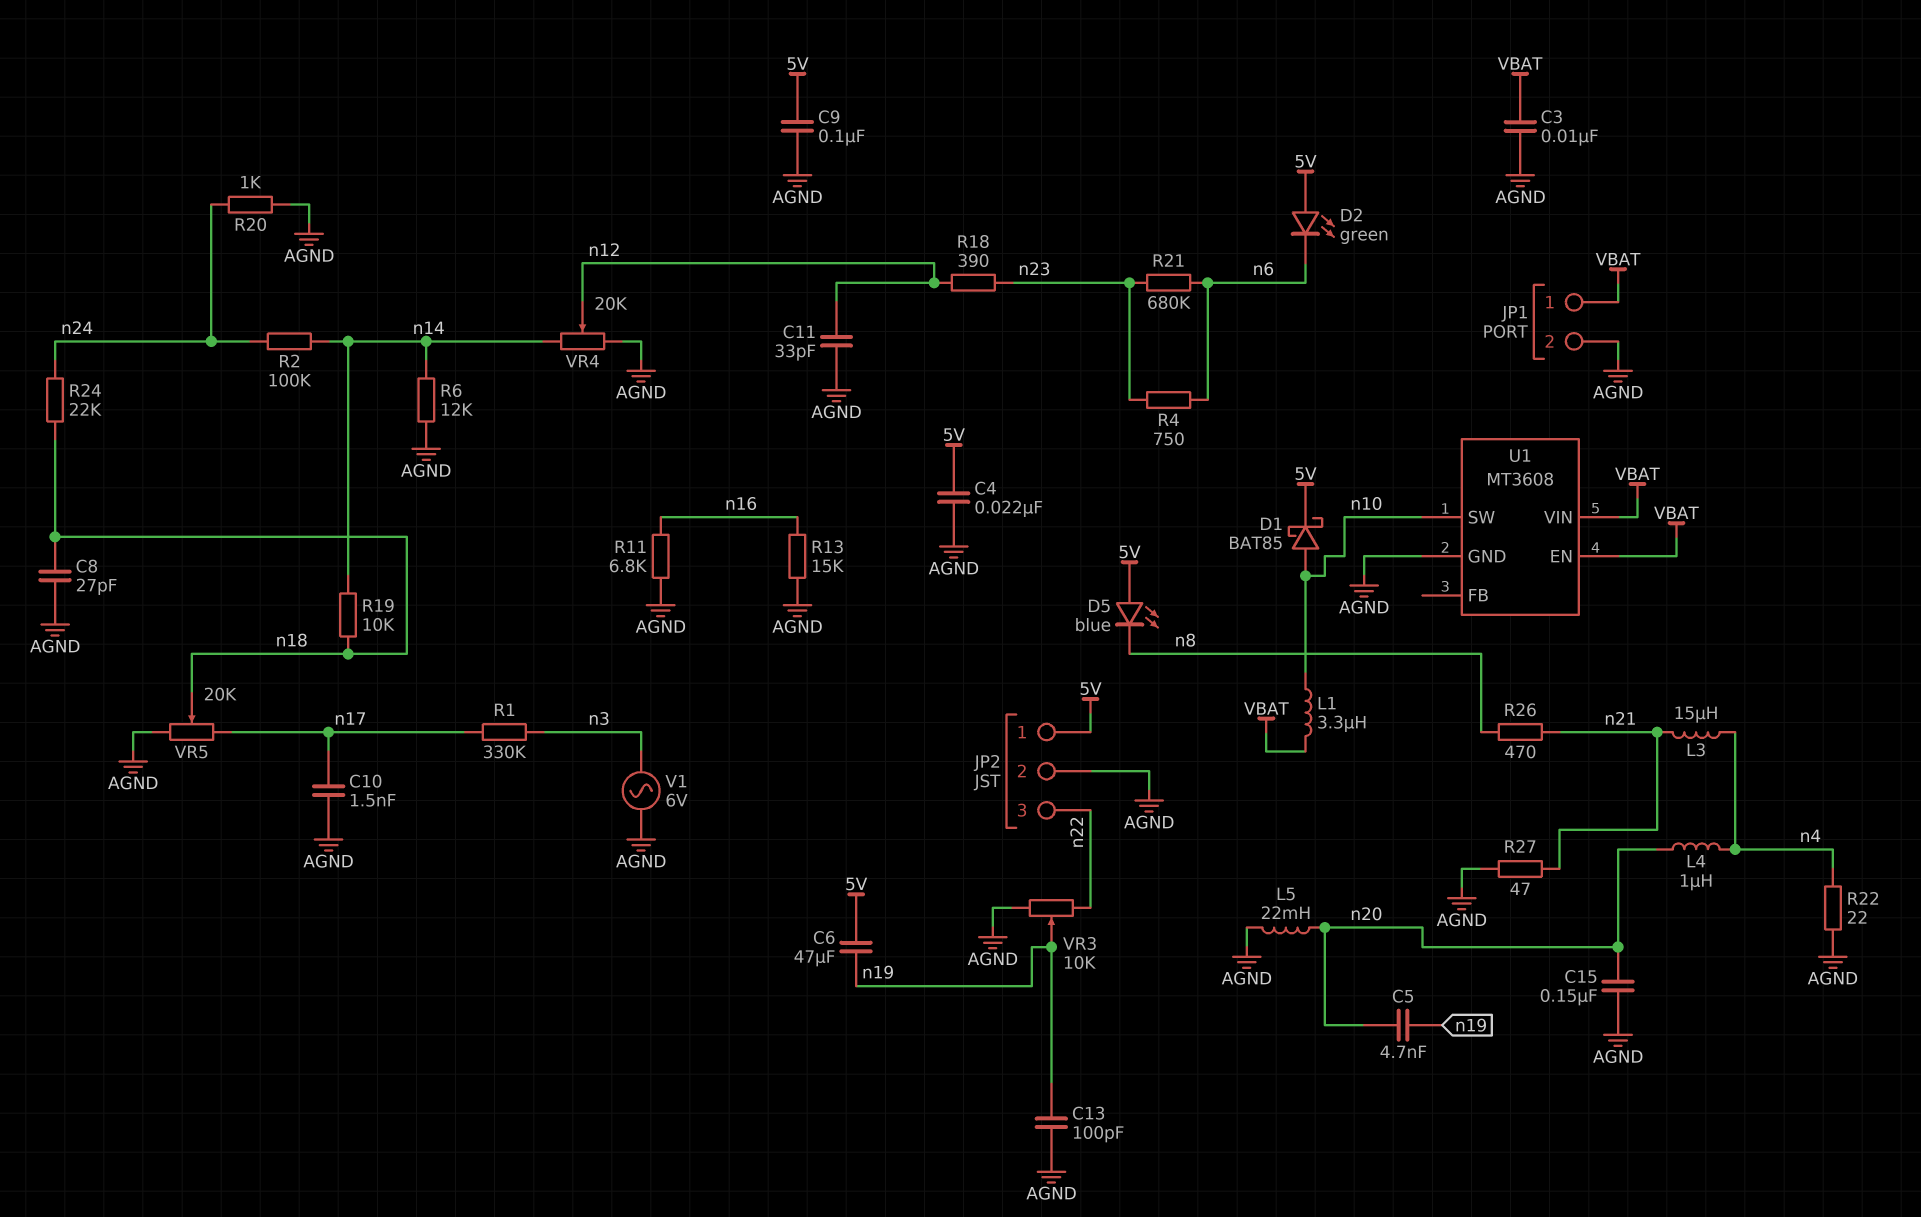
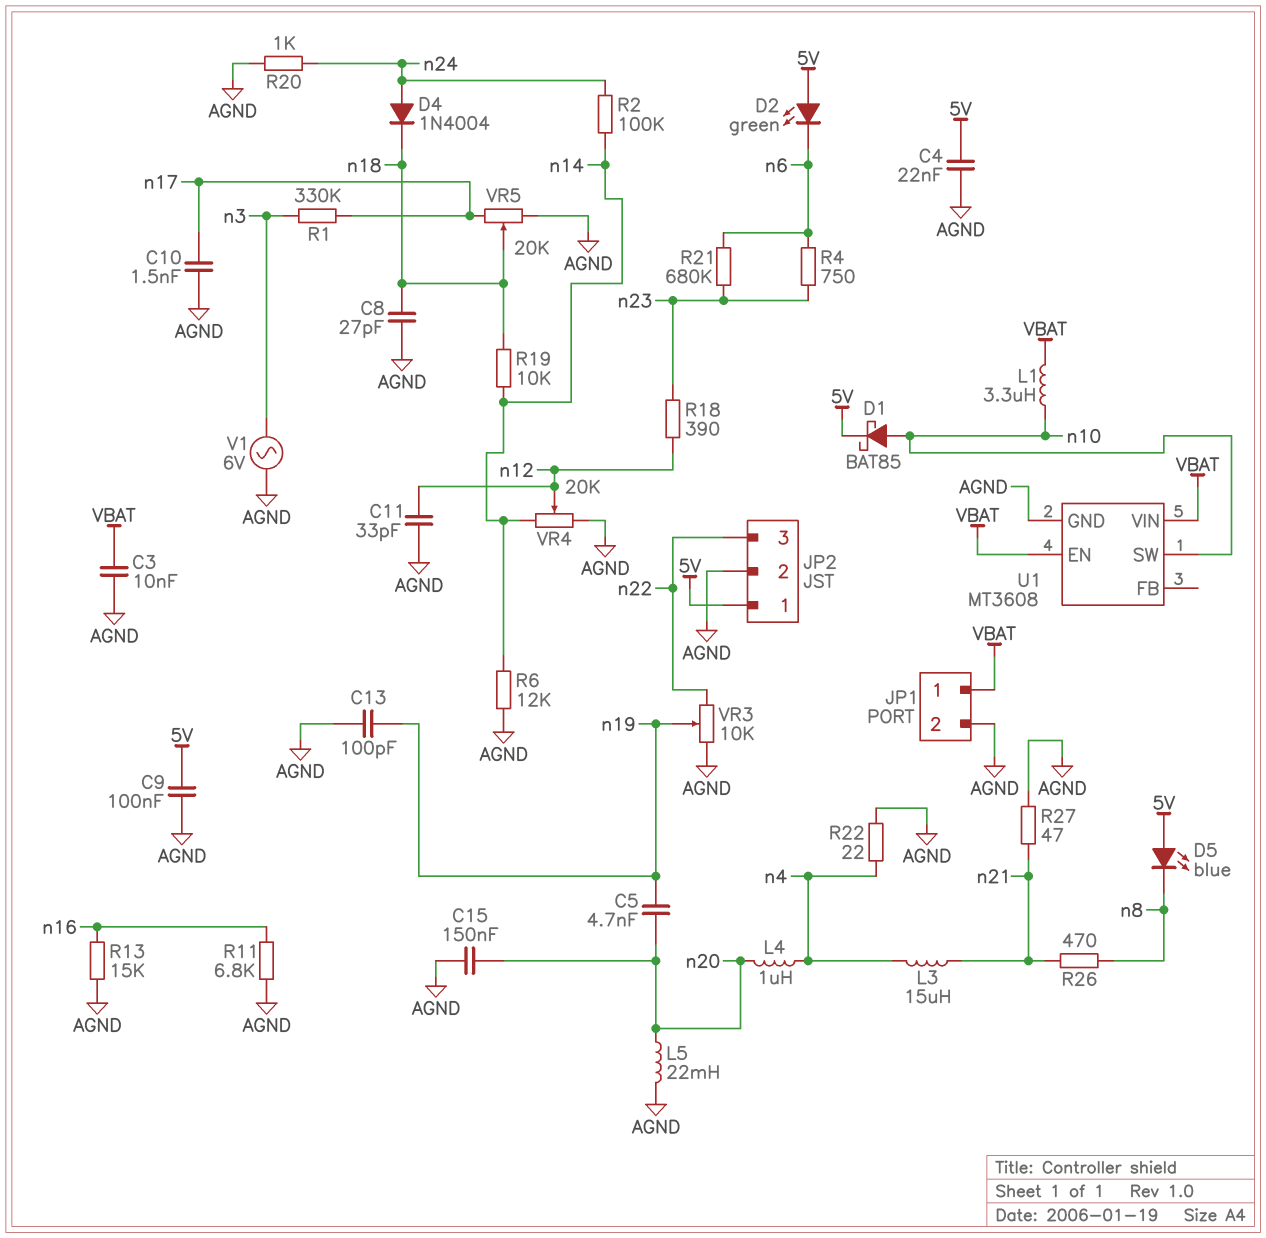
C6: 47uF (5V, n19) -> none
D4: none -> diode 1N4004 (A n24, K n18)
R24: 22k (n18, n24) -> none

